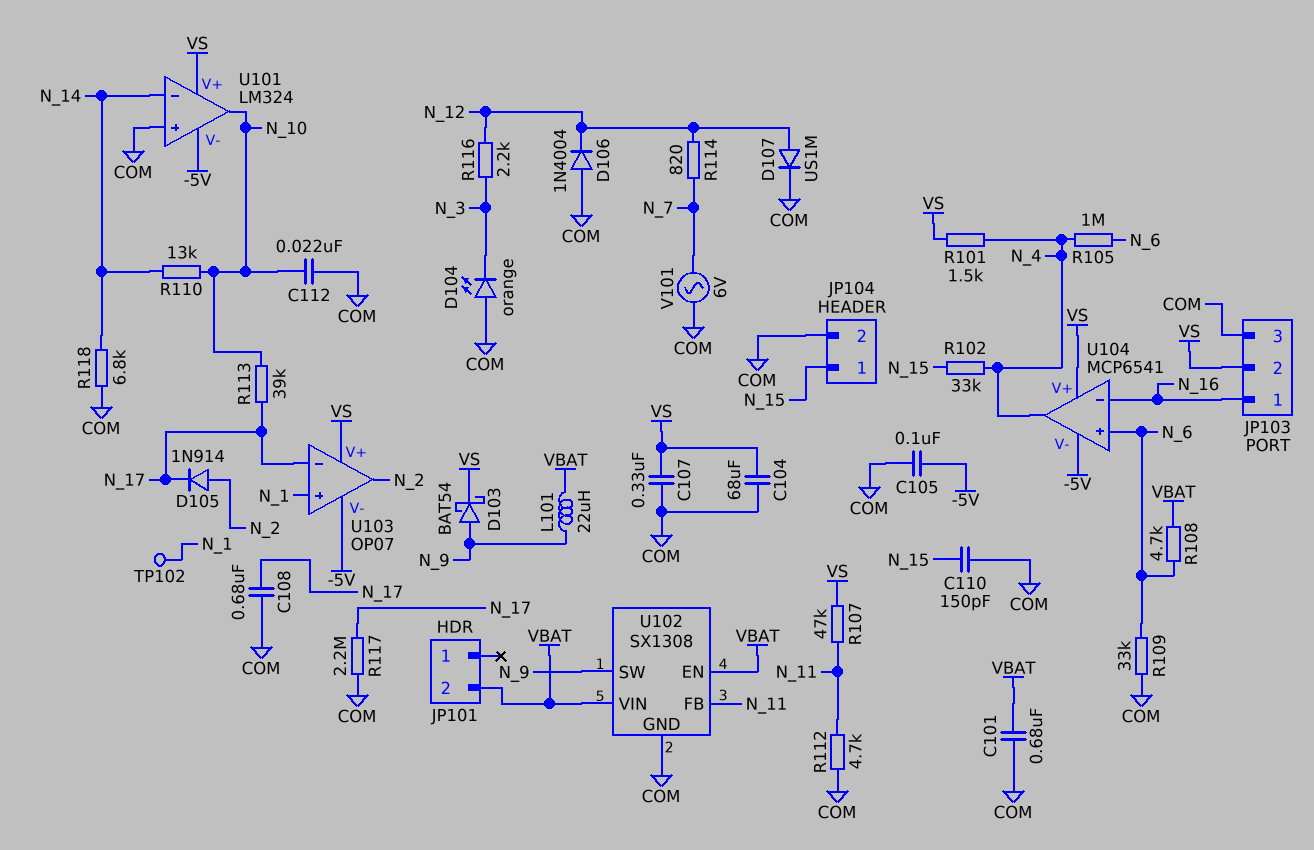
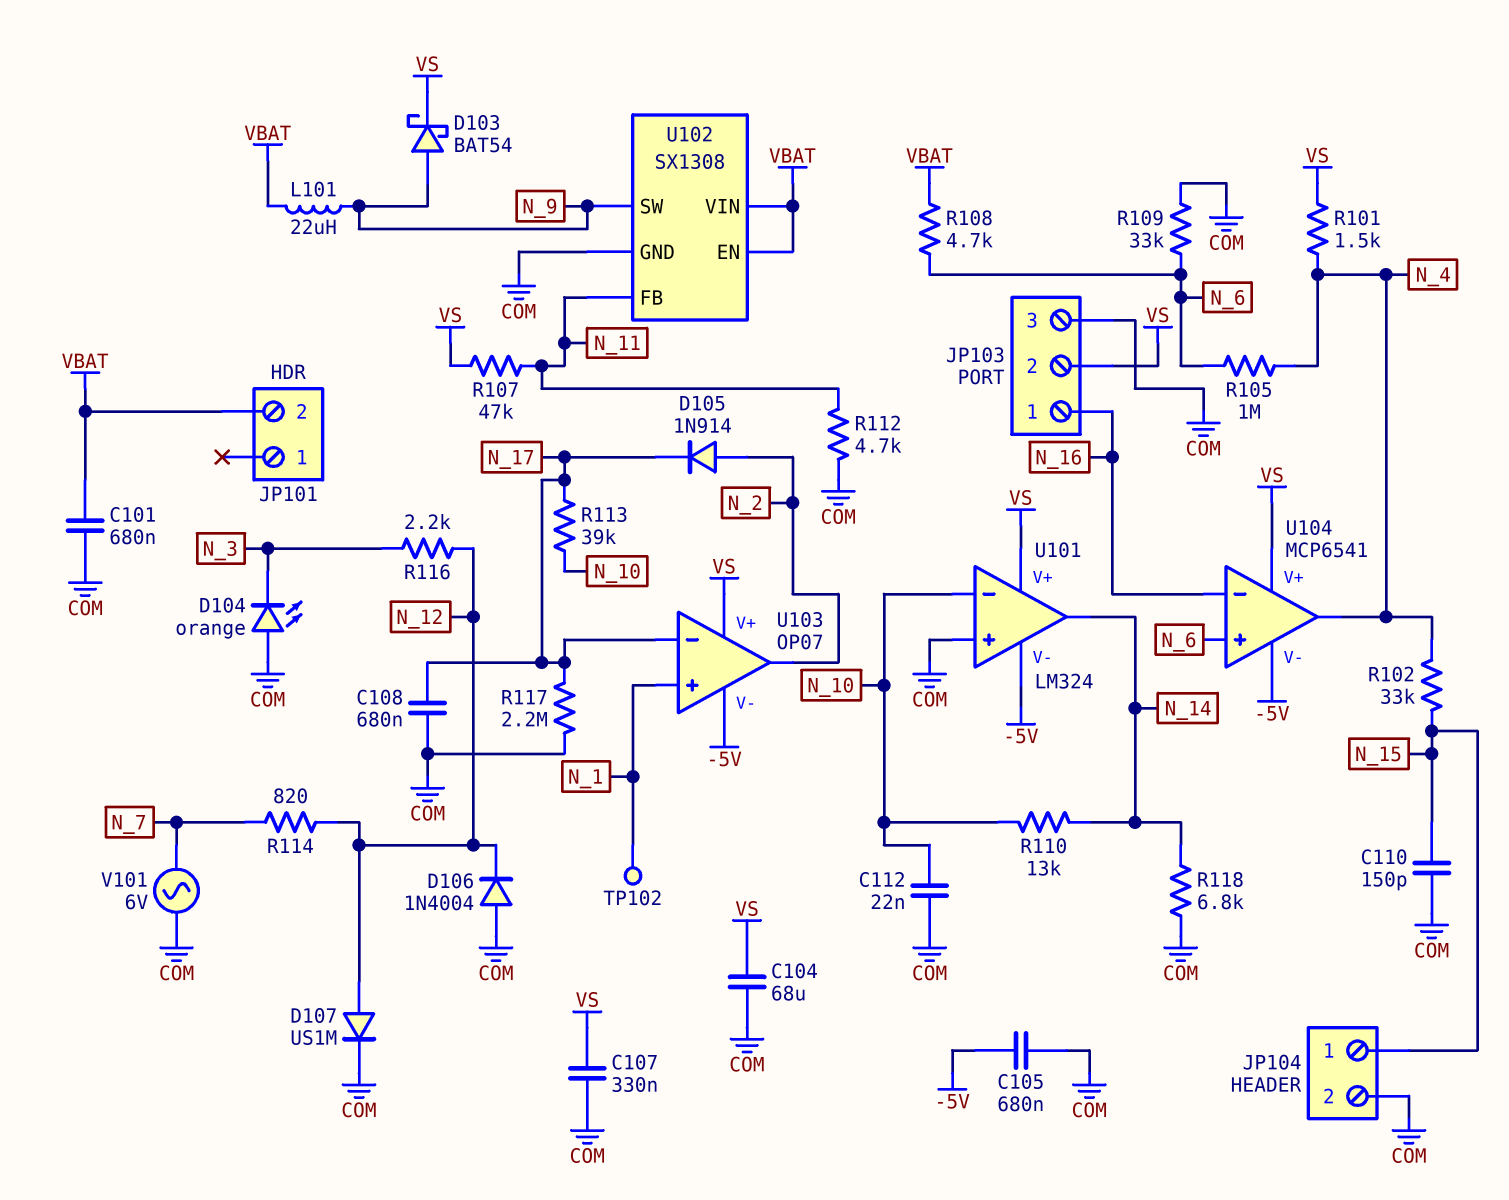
C105: 100nF (-5V, COM) -> 680nF (-5V, COM)
U101 pin in-: N_14 -> N_10
U101 pin out: N_10 -> N_14

